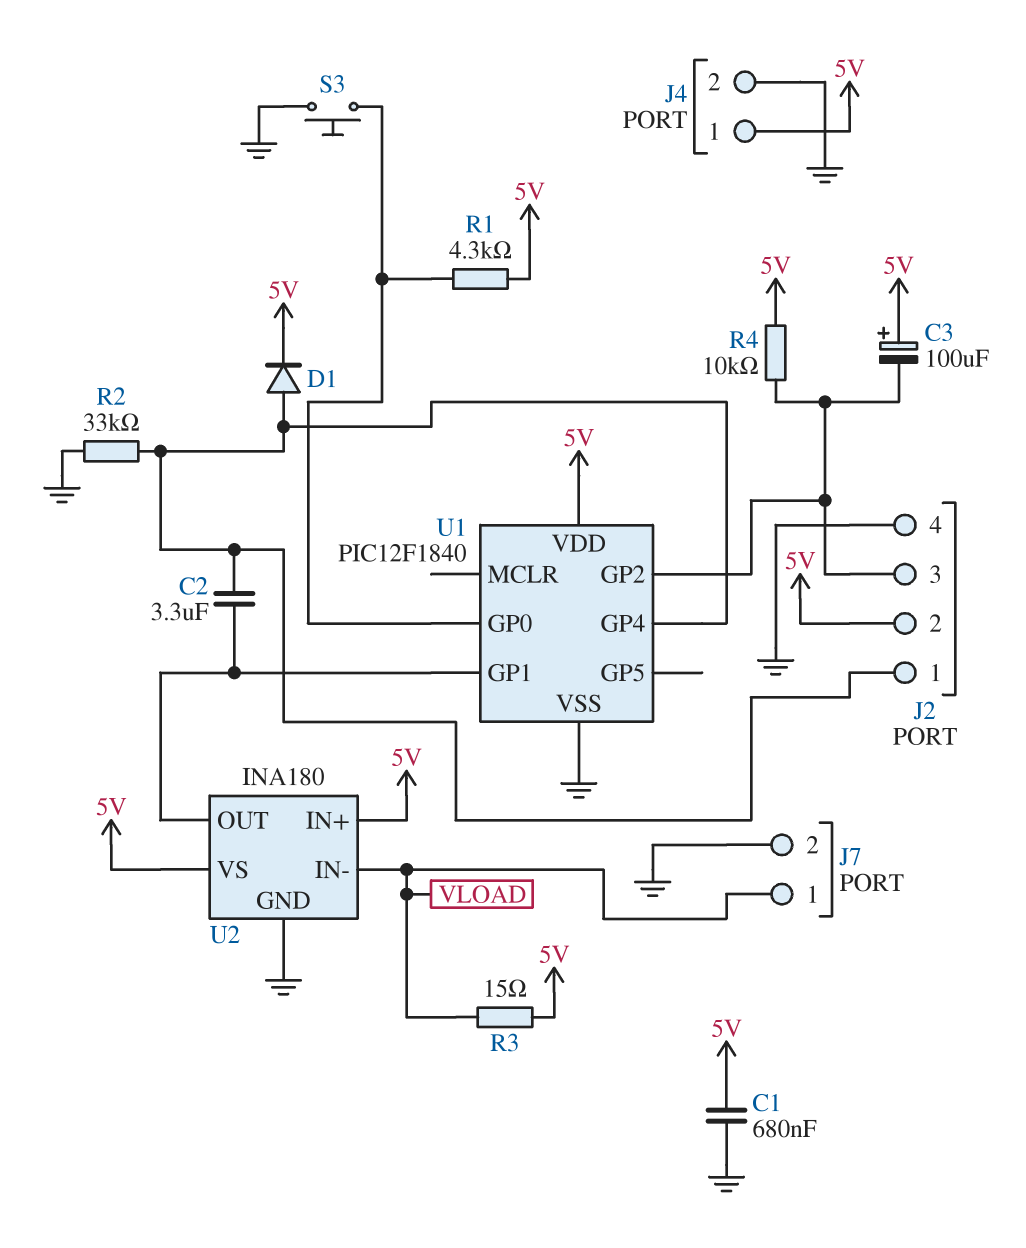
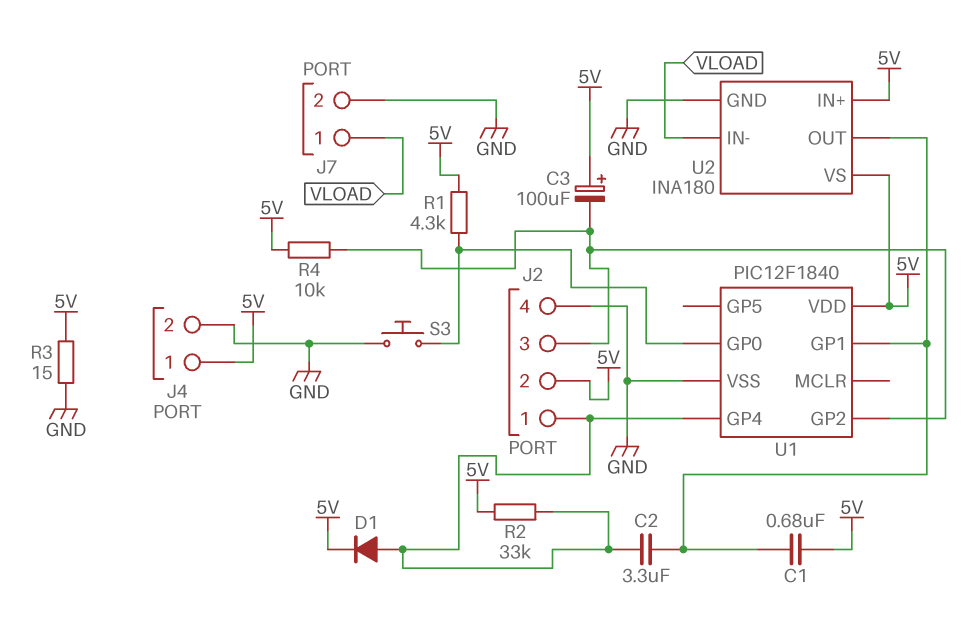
C1: 680nF (5V, GND) -> 680nF (5V, U1/GP1)
R2: 33k (GND, J2/1) -> 33k (5V, J2/1)
R3: 15 (5V, VLOAD) -> 15 (5V, GND)

